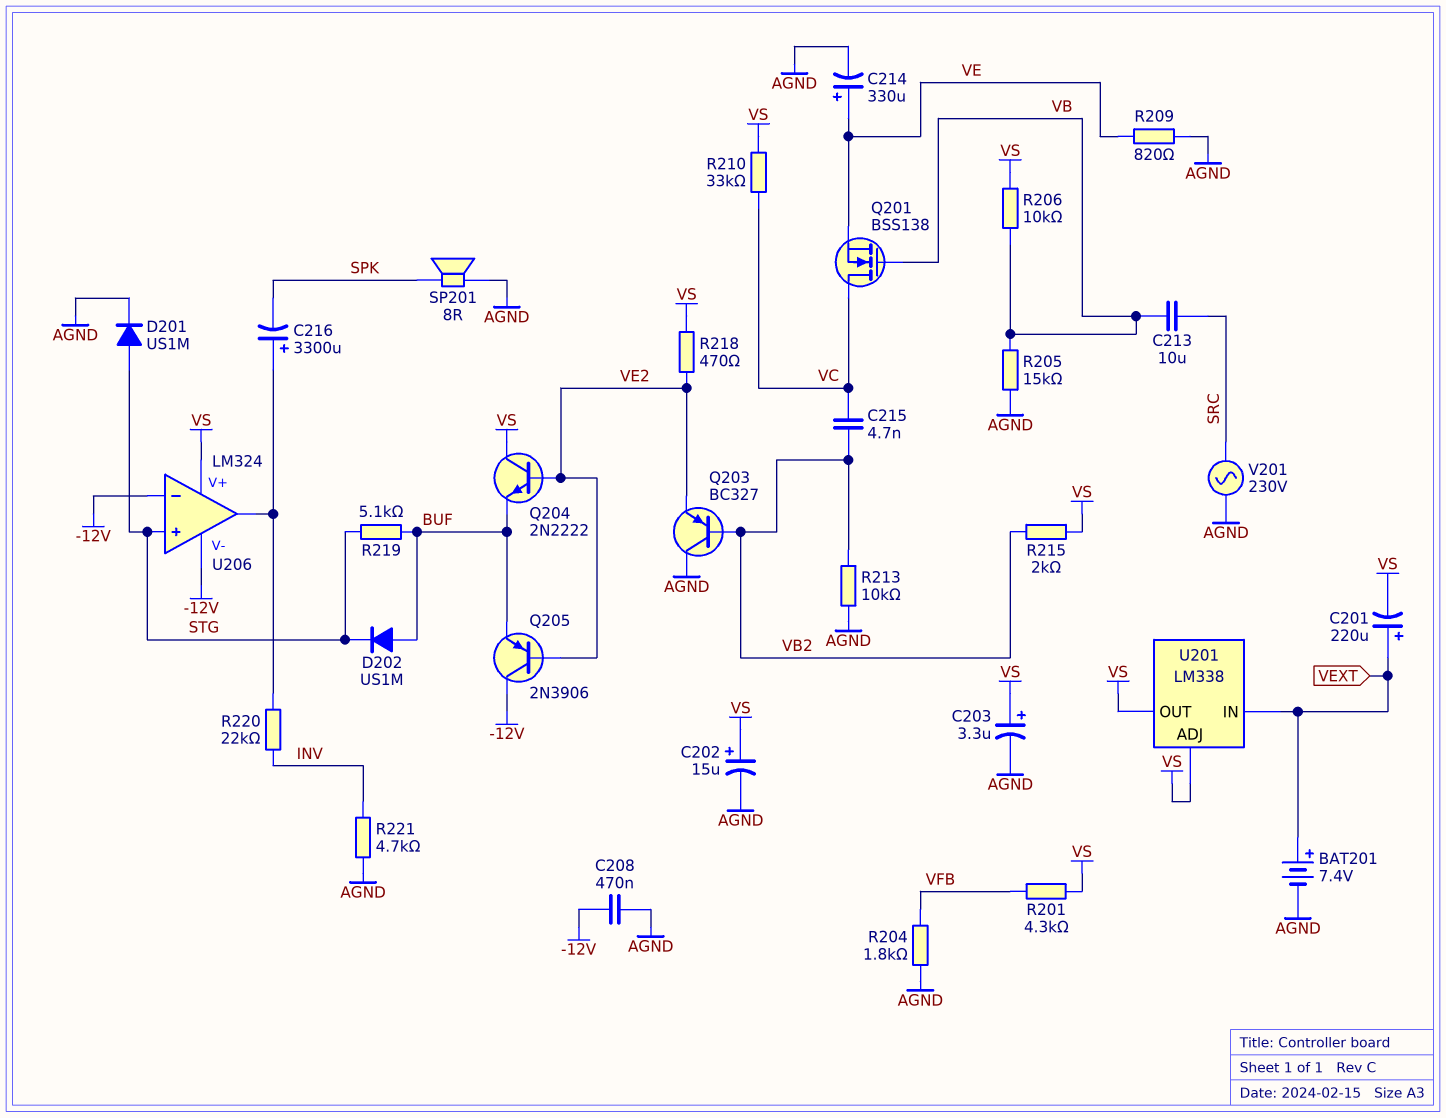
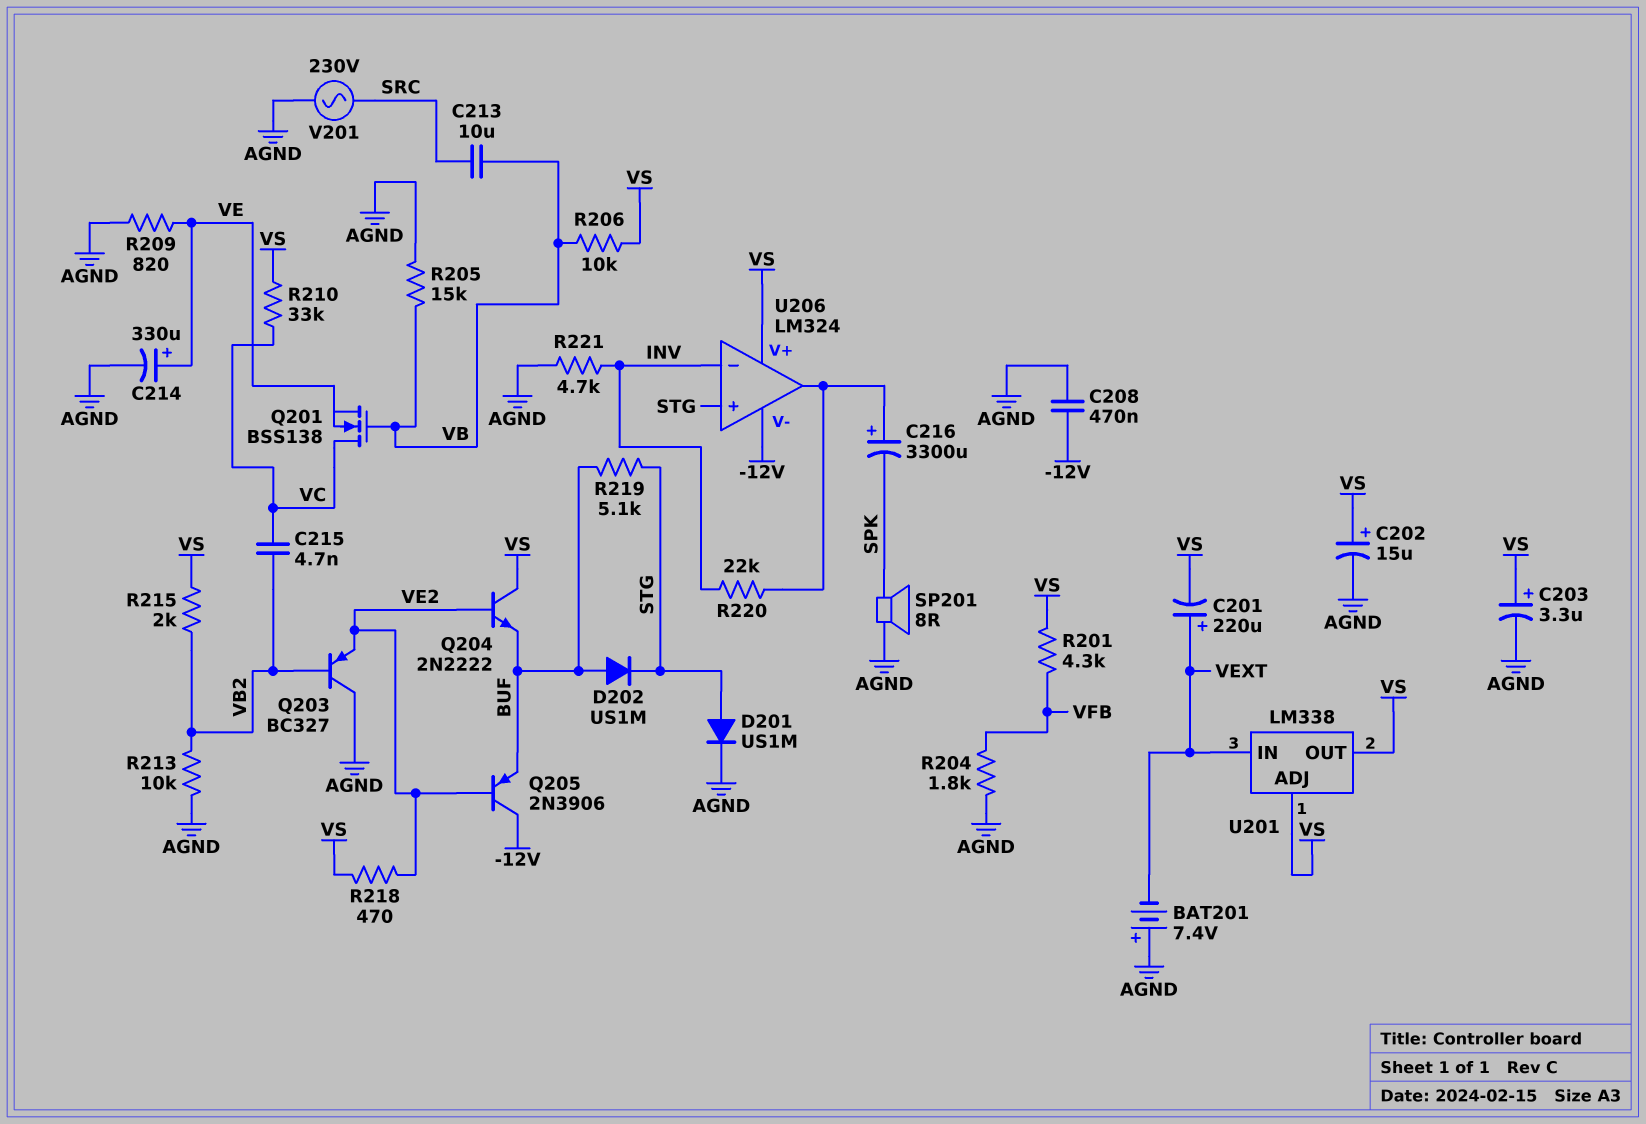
BAT201: 7.4V (plus VEXT, minus AGND) -> 7.4V (plus AGND, minus VEXT)
U206 pin in-: -12V -> INV

